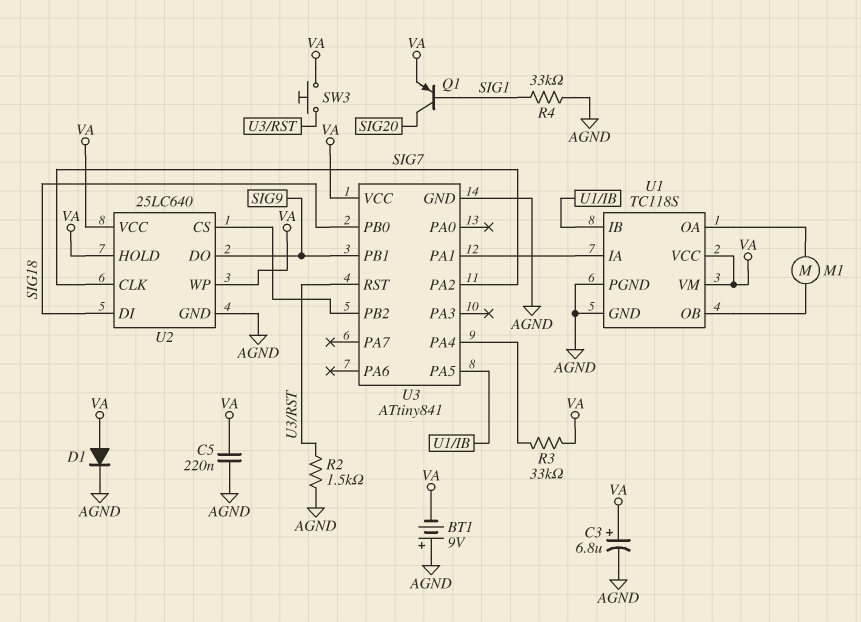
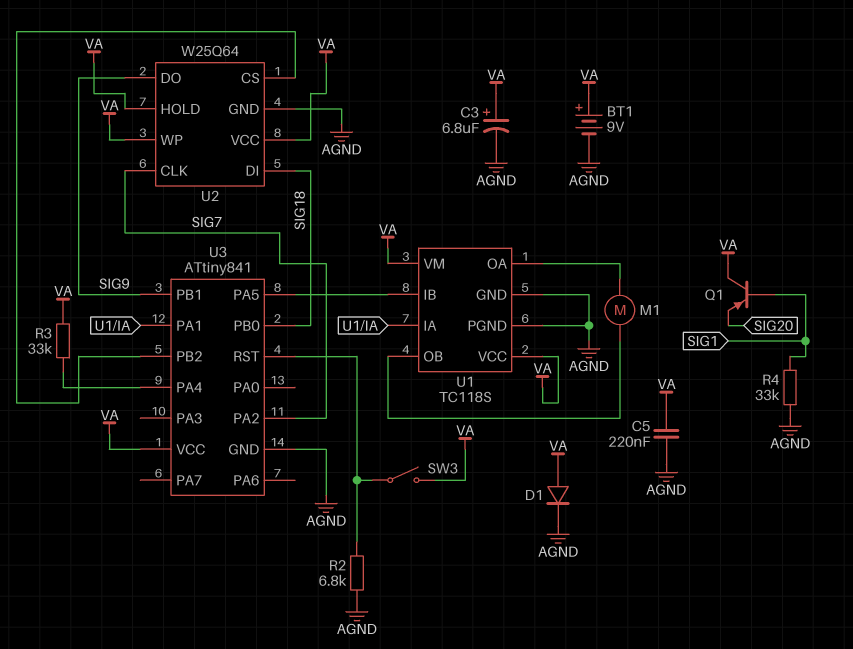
BT1: 9V (plus AGND, minus VA) -> 9V (plus VA, minus AGND)
Q1: PNP (B SIG1, C SIG20, E VA) -> PNP (B SIG1, C VA, E SIG20)
R2: 1.5k (AGND, U3/RST) -> 6.8k (AGND, U3/RST)
SW3: button (U3/RST, VA) -> switch (U3/RST, VA)
U2: 25LC640 -> W25Q64

